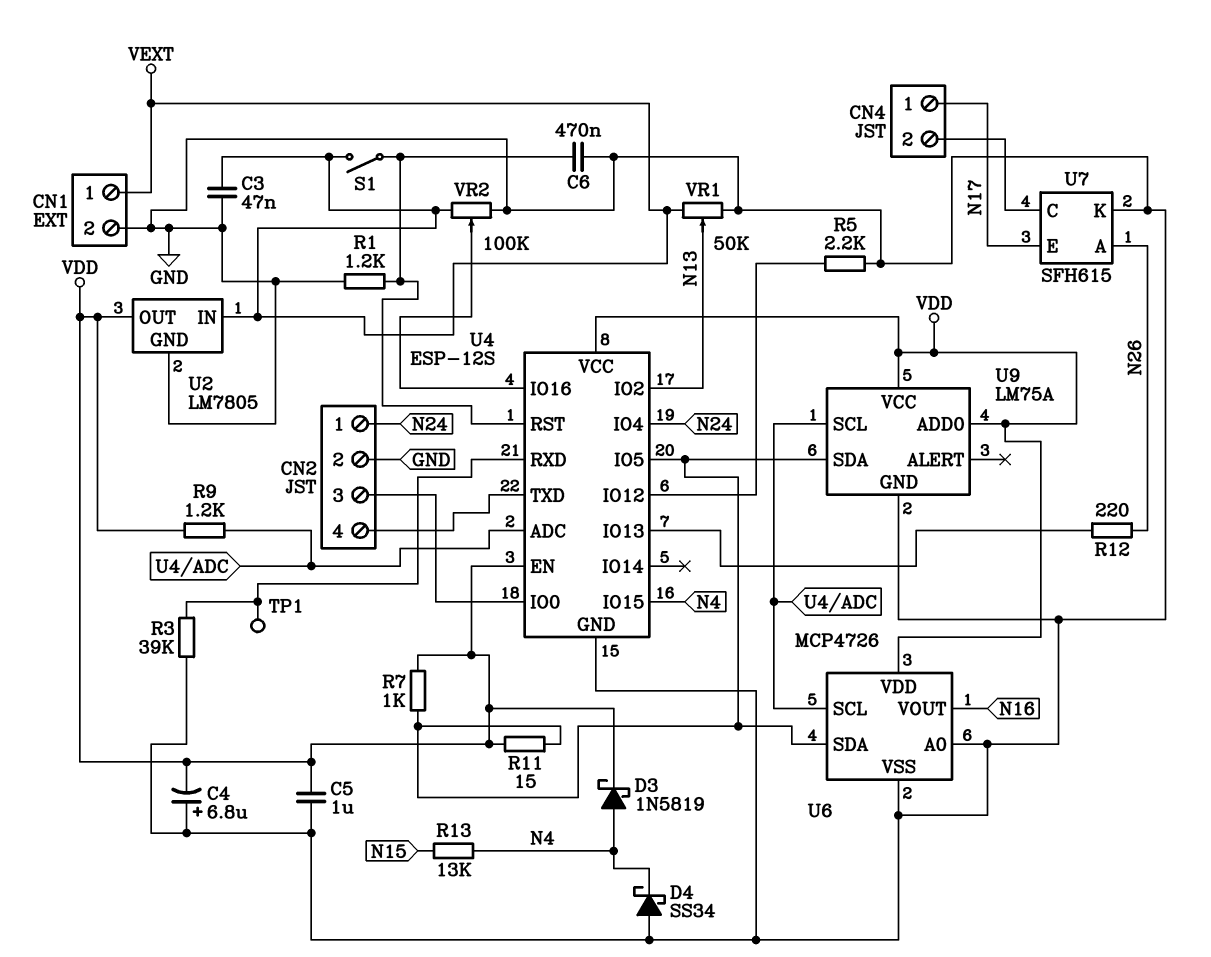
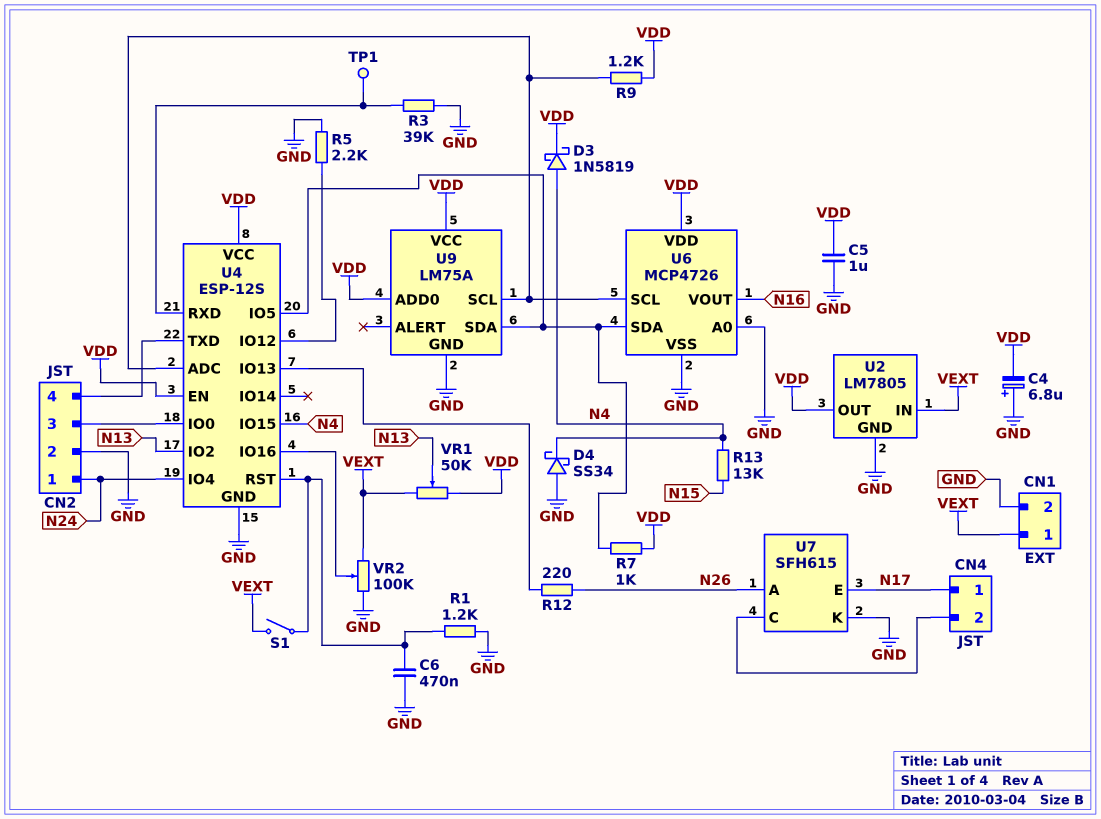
C3: 47nF (GND, VEXT) -> none
R11: 15 (U4/IO5, VDD) -> none
VR1: 50k (GND, VEXT, wiper N13) -> 50k (VDD, VEXT, wiper N13)

